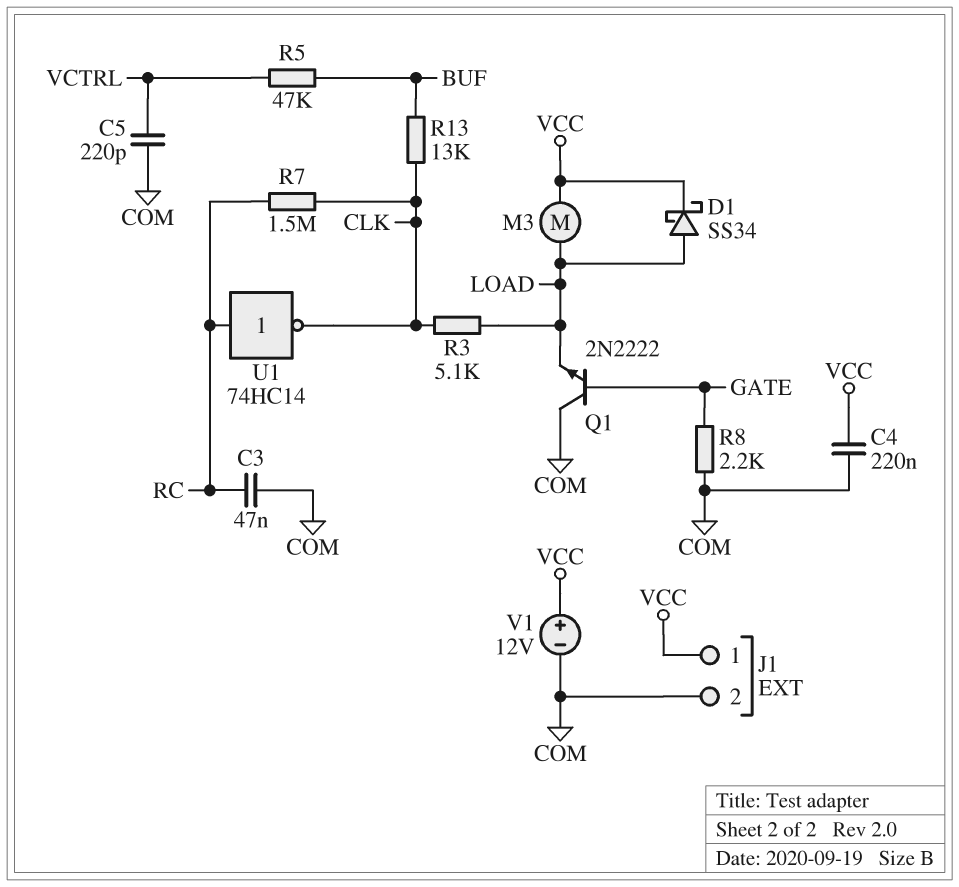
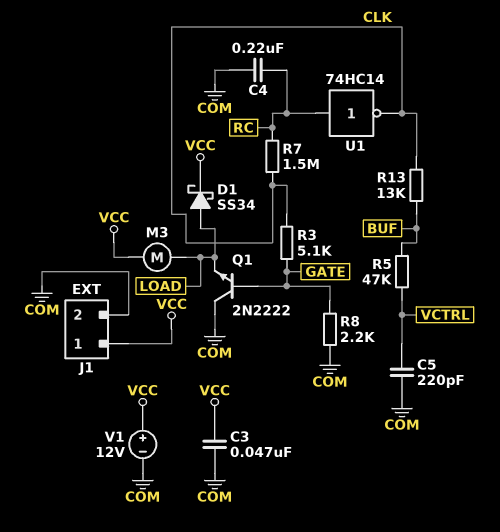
C3: 47nF (COM, RC) -> 47nF (COM, VCC)
C4: 220nF (COM, VCC) -> 220nF (COM, RC)
R3: 5.1k (CLK, LOAD) -> 5.1k (CLK, GATE)

